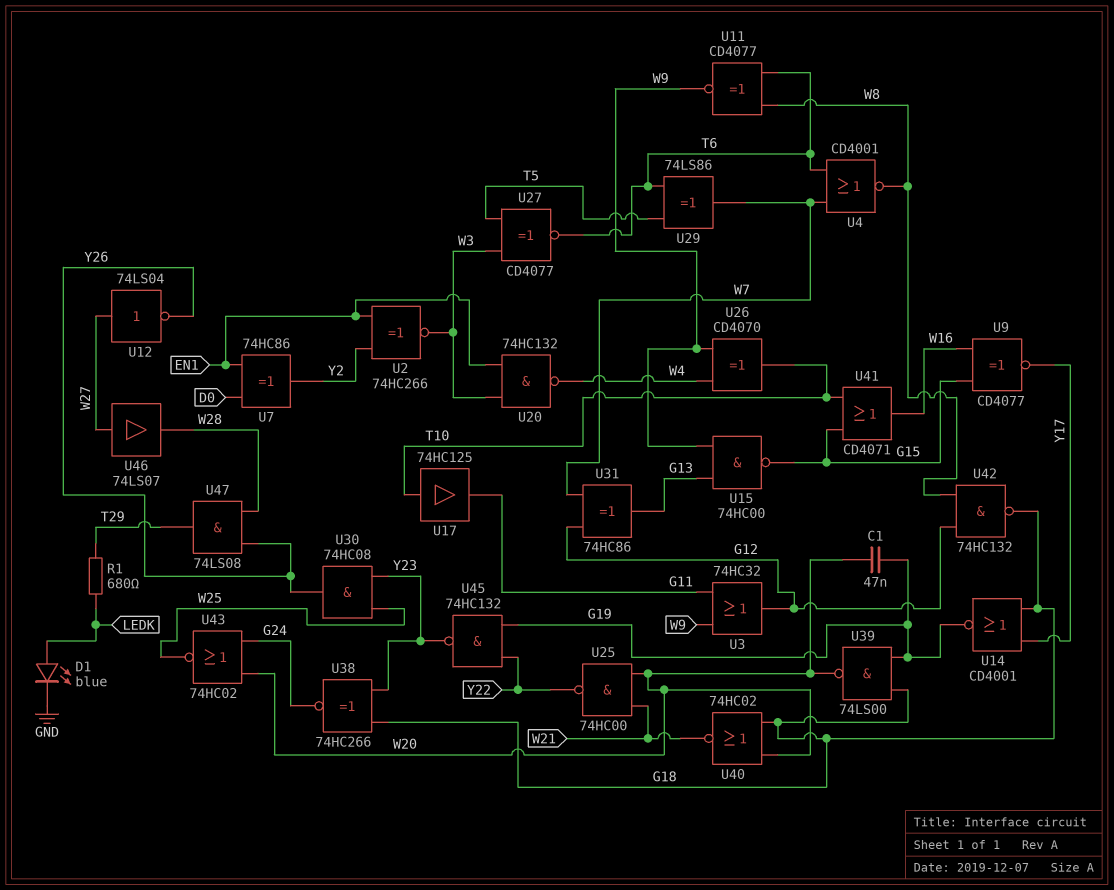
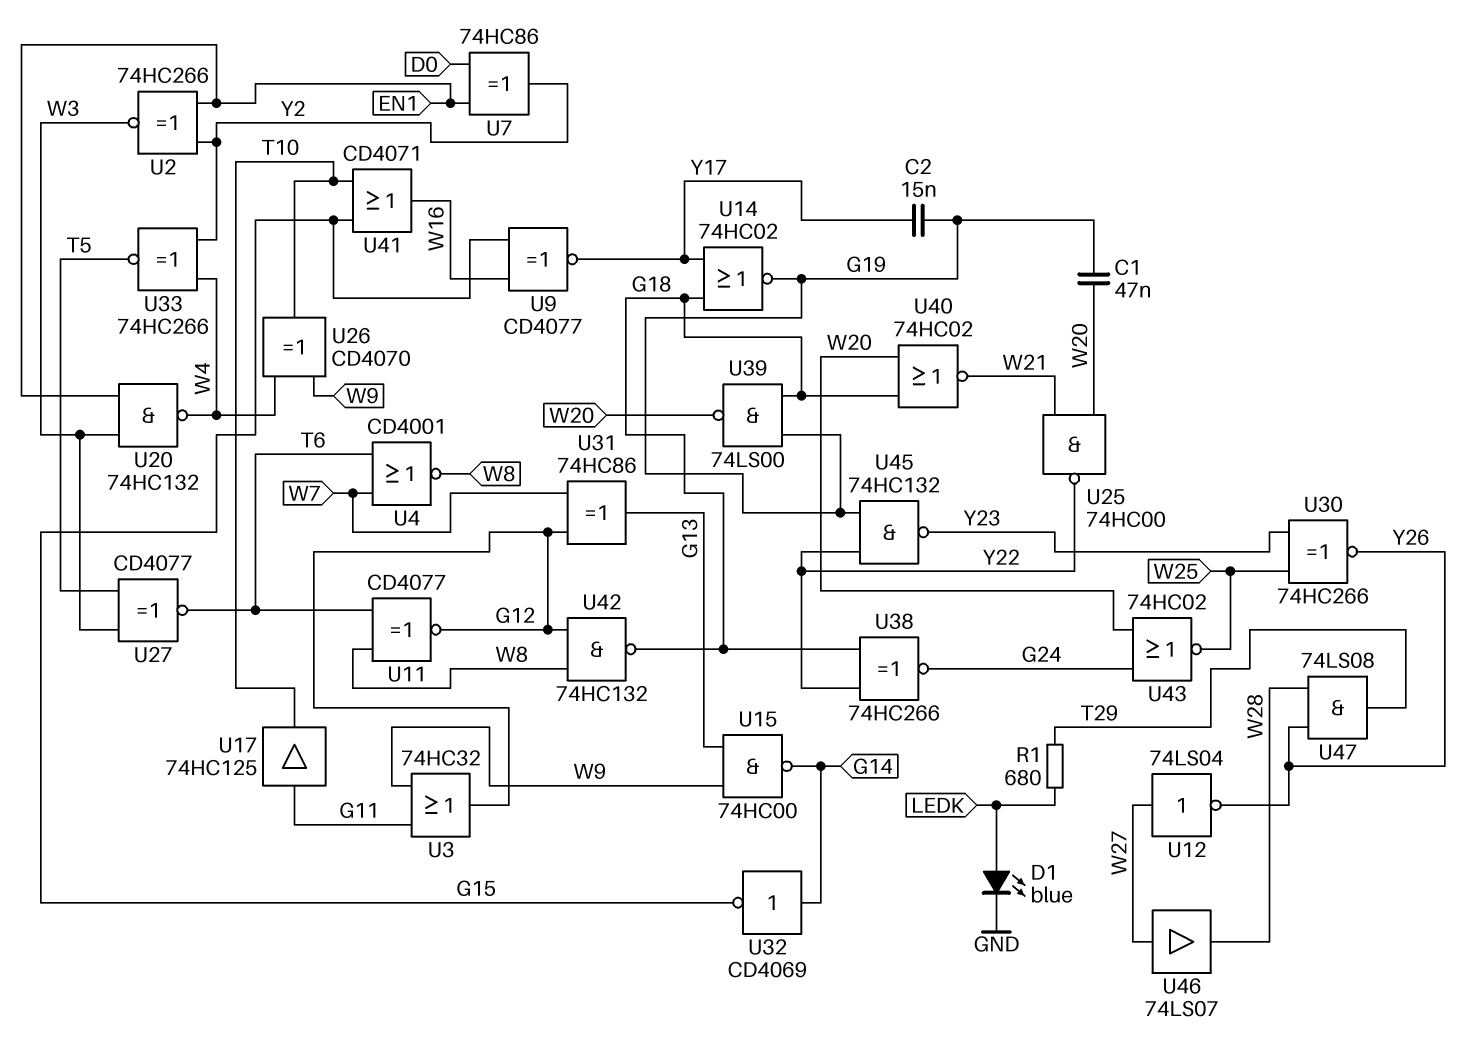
C2: none -> 15nF (G19, Y17)
U11: XNOR CD4077 (in T6, in W8, out W9) -> XNOR CD4077 (in T6, in W8, out G12)
U14: NOR CD4001 (in G18, in Y17, out G19) -> NOR 74HC02 (in G18, in Y17, out G19)
U15: NAND 74HC00 (in G13, in W9, out G15) -> NAND 74HC00 (in G13, in W9, out G14)
U17: buffer 74HC125 (in T10, out G11) -> buffer 74HC125 (in G11, out T10)
U29: XOR 74LS86 (in T5, in T6, out W7) -> none
U30: AND 74HC08 (in W25, in Y23, out Y26) -> XNOR 74HC266 (in W25, in Y23, out Y26)
U32: none -> NOT CD4069 (in G14, out G15)
U33: none -> XNOR 74HC266 (in W4, in Y2, out T5)
U38: XNOR 74HC266 (in G18, in Y23, out G24) -> XNOR 74HC266 (in G18, in Y22, out G24)

